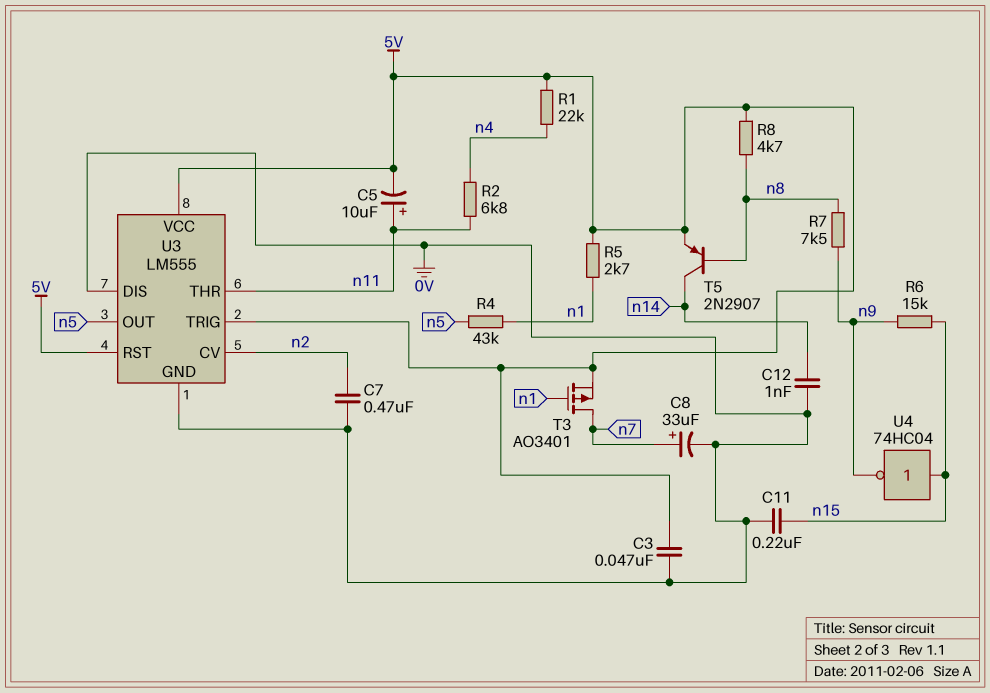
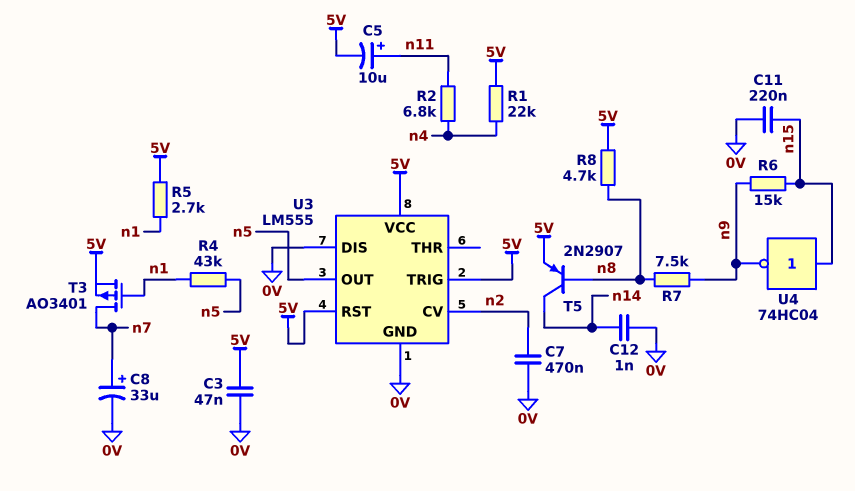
U3 pin THR: n11 -> none

